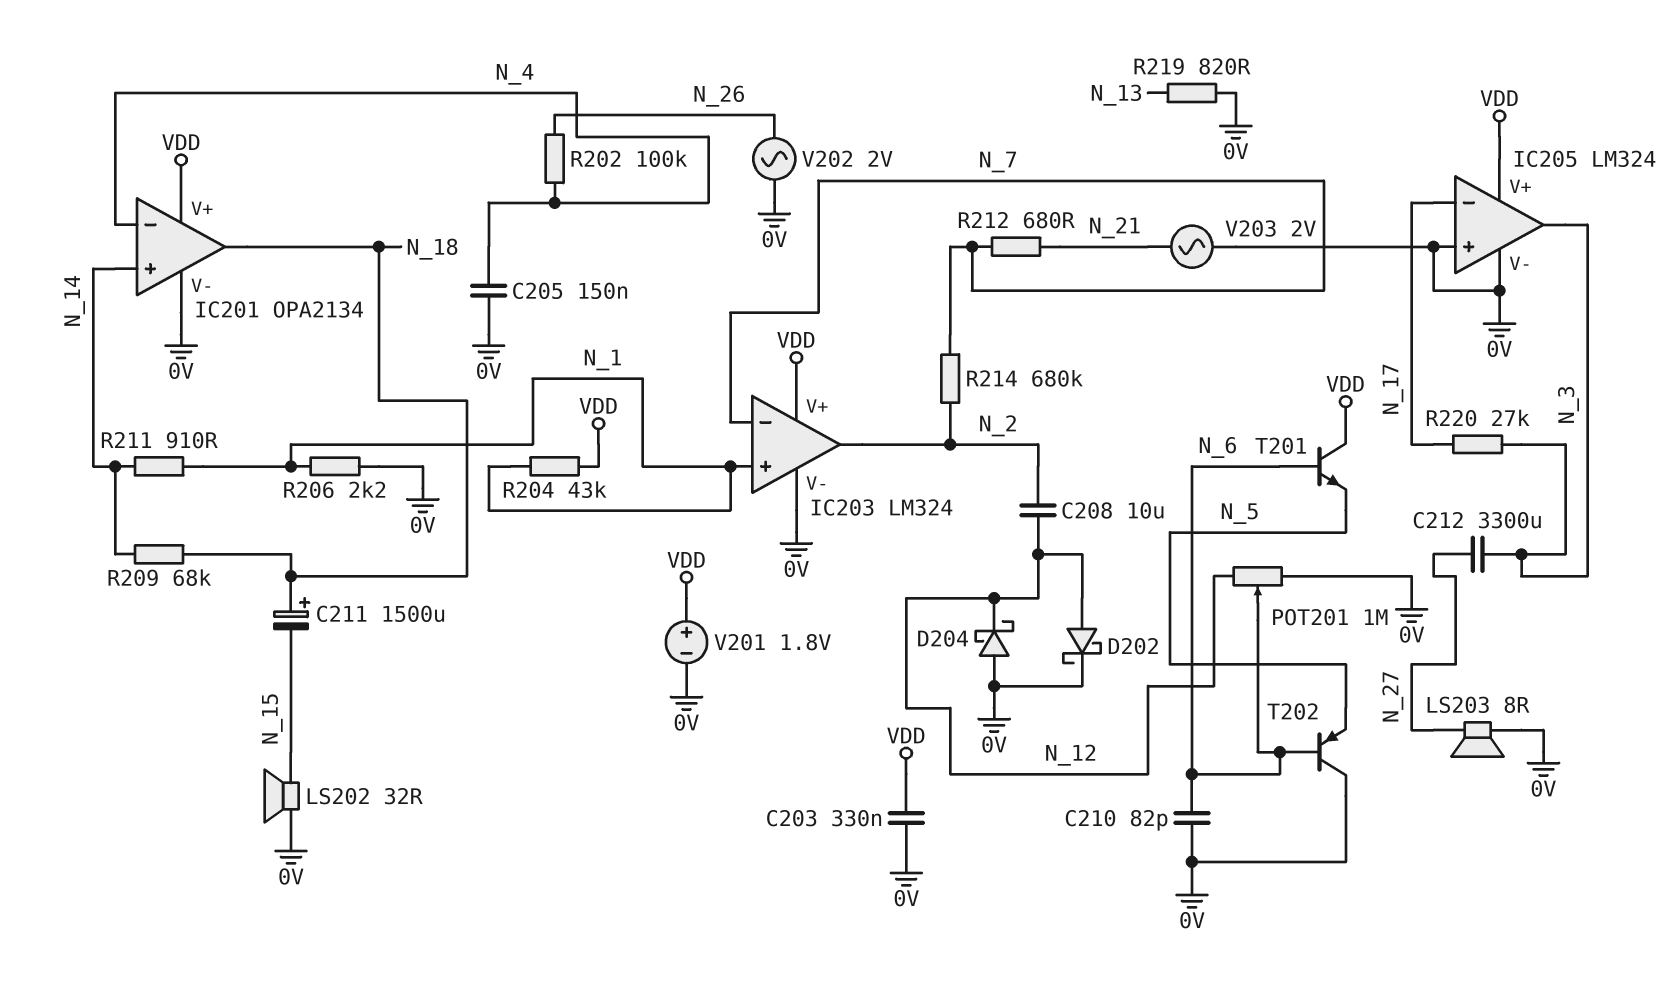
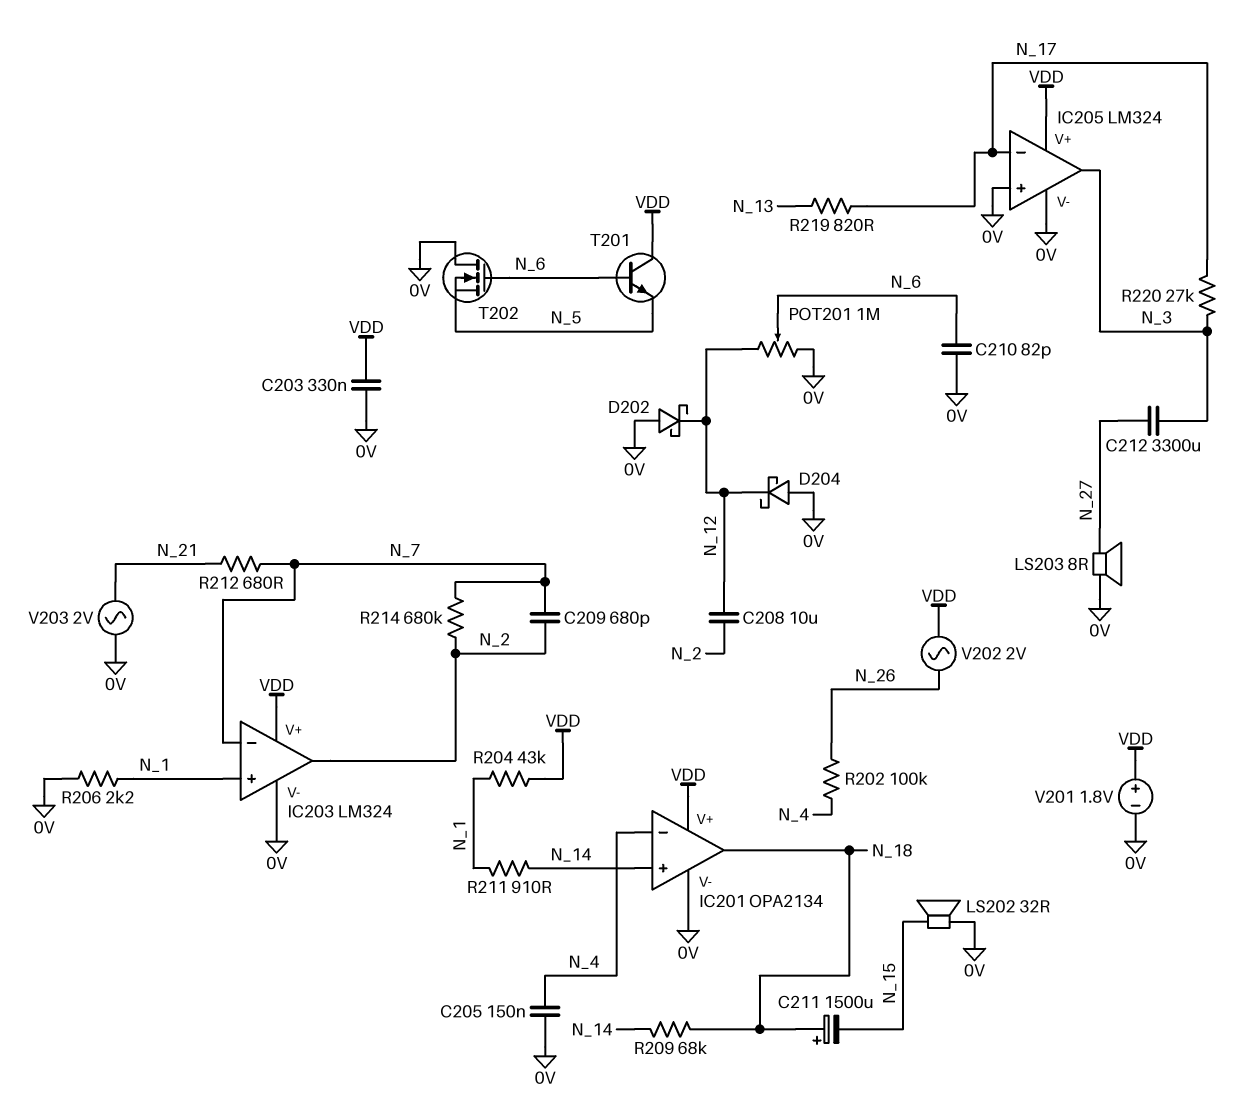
C209: none -> 680pF (N_2, N_7)
D202: schottky (A N_12, K 0V) -> schottky (A 0V, K N_12)
R219: 820 (0V, N_13) -> 820 (N_13, N_17)
T202: PNP (B N_6, C 0V, E N_5) -> NMOS (G N_6, D 0V, S N_5)
V202: AC 2V (0V, N_26) -> AC 2V (N_26, VDD)

